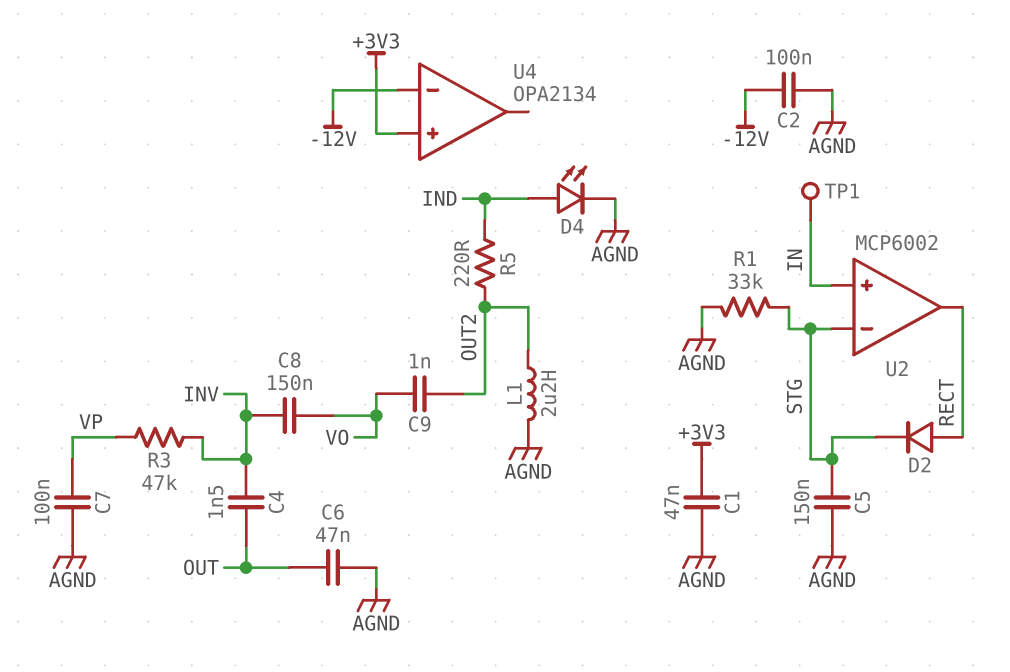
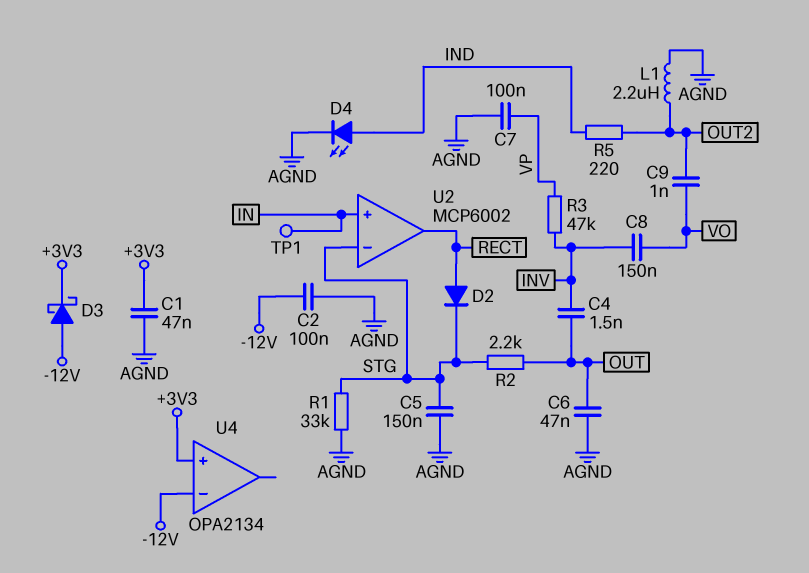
D3: none -> schottky (A -12V, K +3V3)
R2: none -> 2.2k (OUT, STG)

